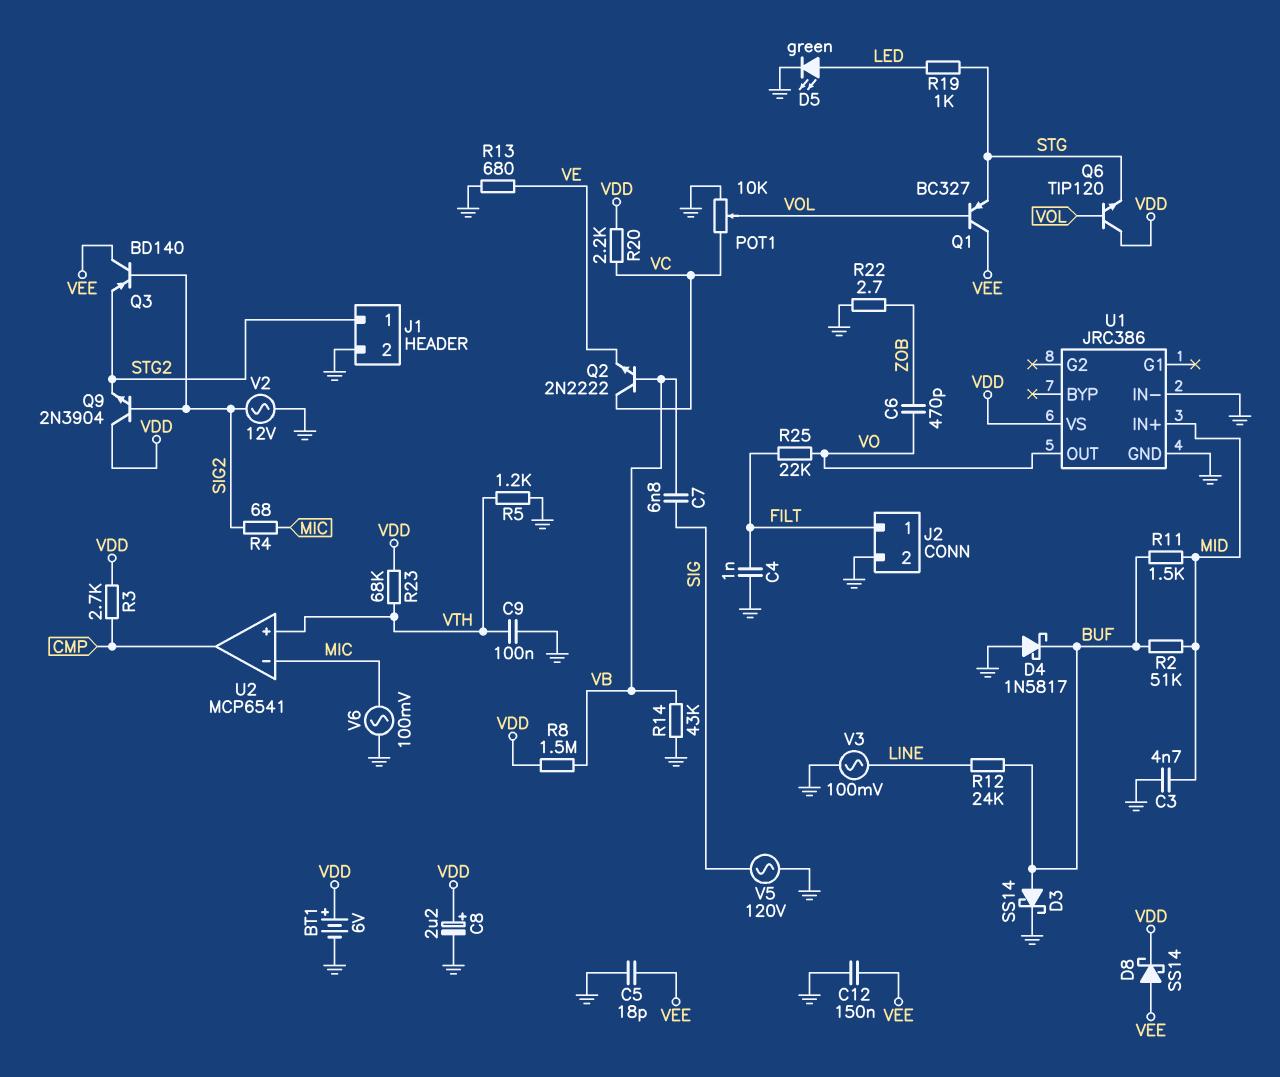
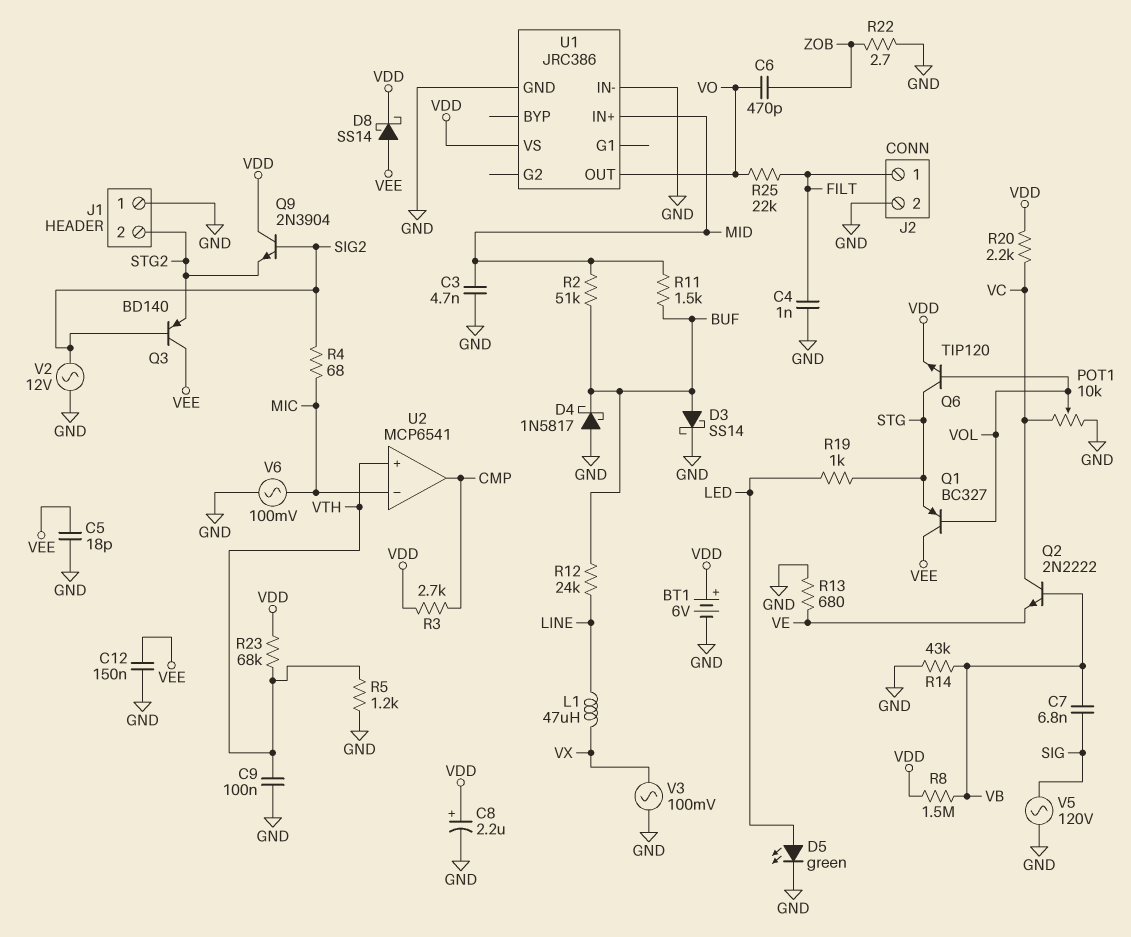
J1 pin 1: STG2 -> GND
J1 pin 2: GND -> STG2
L1: none -> 47uH (LINE, VX)
Q6: NPN TIP120 (B VOL, C VDD, E STG) -> NPN TIP120 (B VOL, C STG, E VDD)
V3: AC 100mV (GND, LINE) -> AC 100mV (GND, VX)

